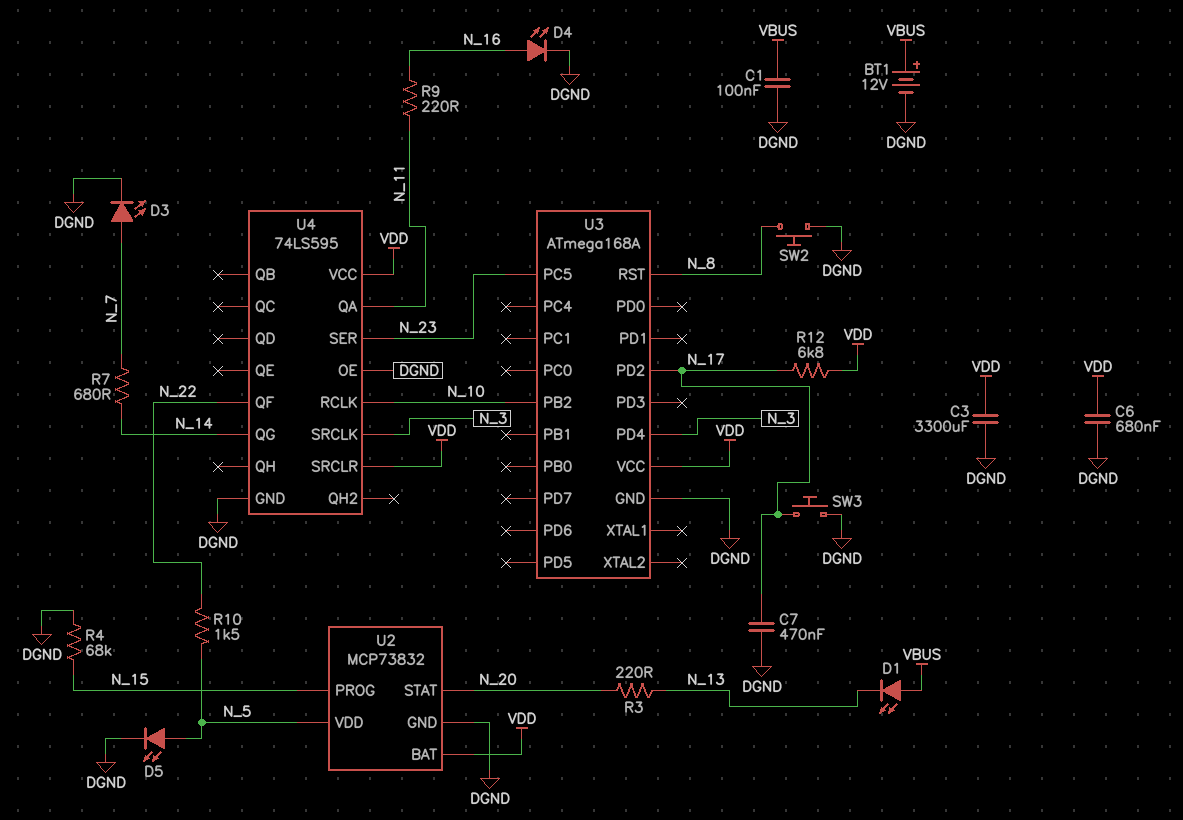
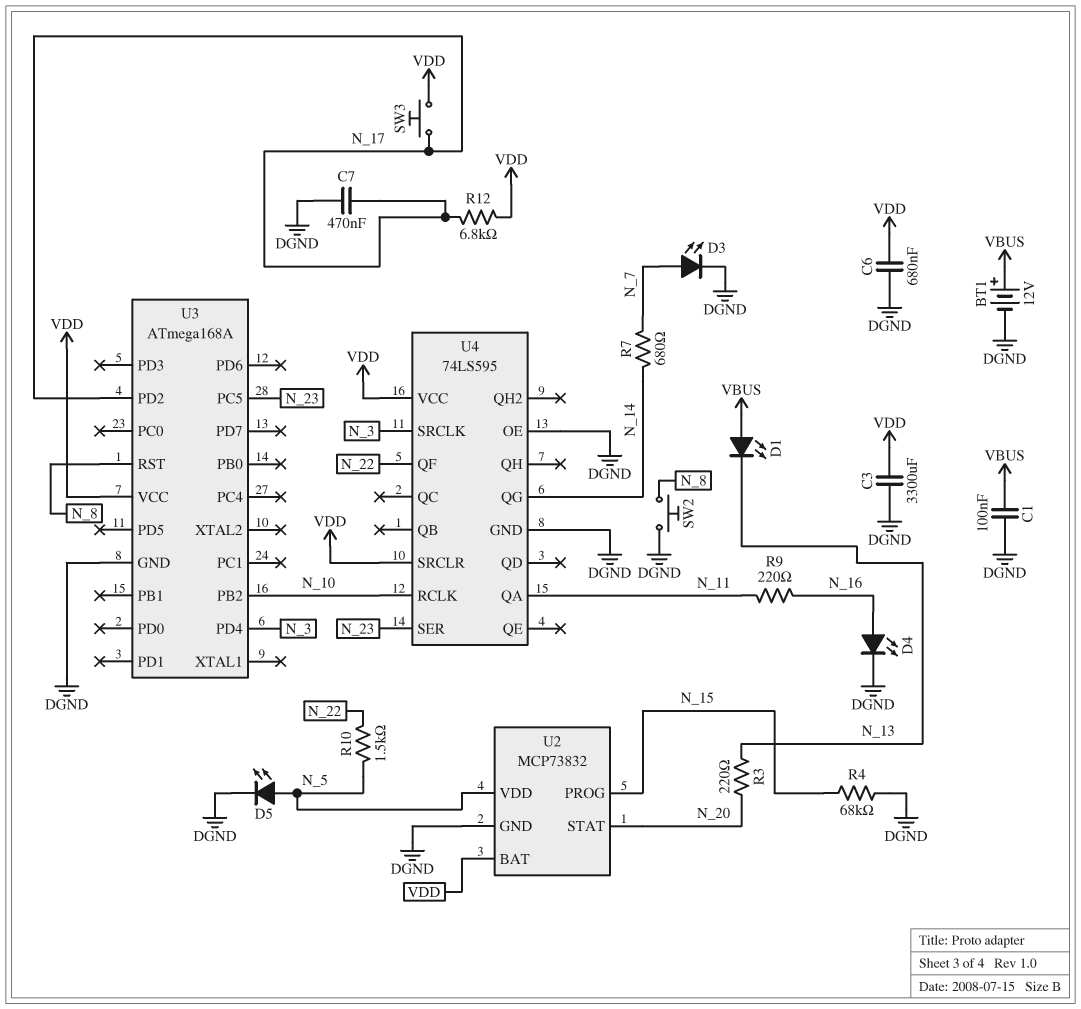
SW3: button (DGND, N_17) -> button (N_17, VDD)

